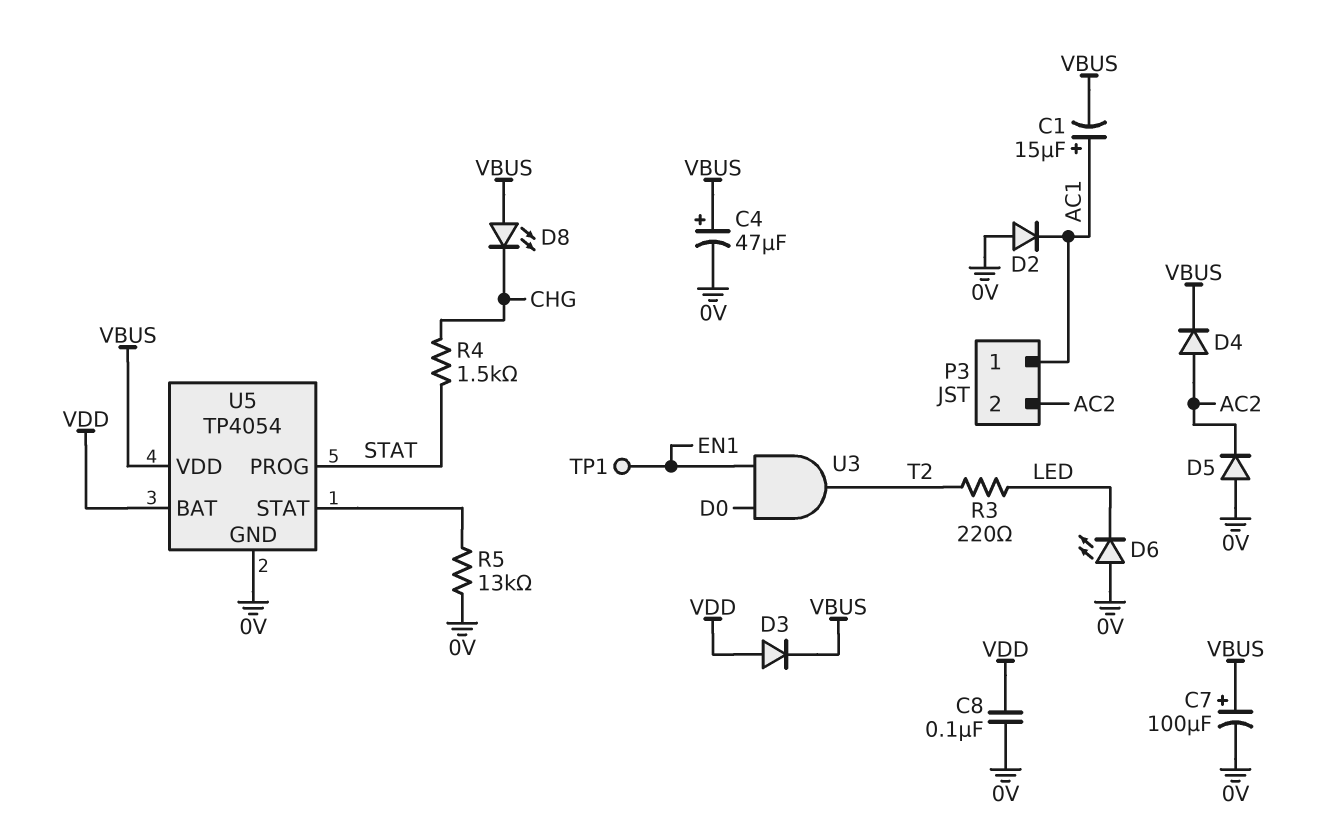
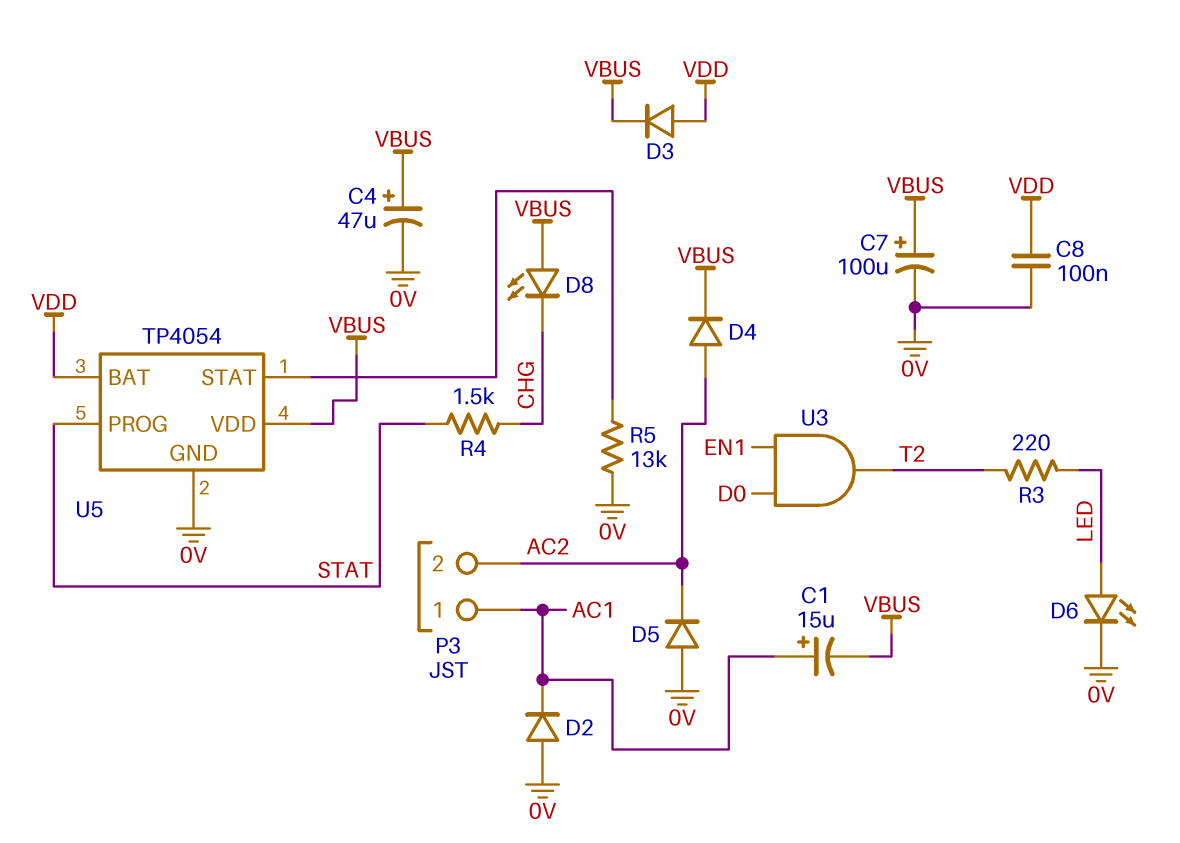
D6: LED (A 0V, K LED) -> LED (A LED, K 0V)
TP1: test point (EN1) -> none

